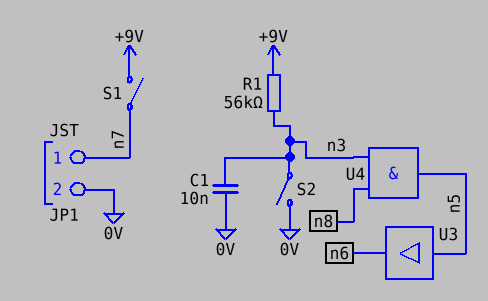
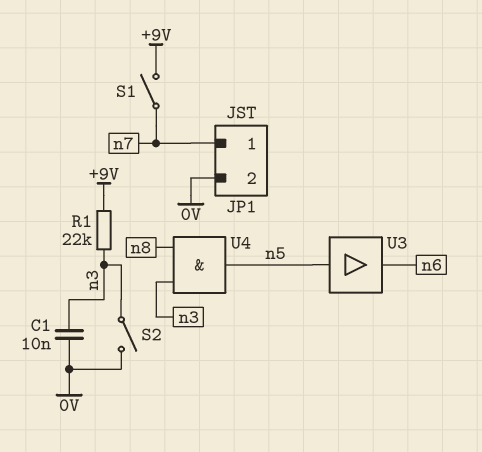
R1: 56k (+9V, n3) -> 22k (+9V, n3)

